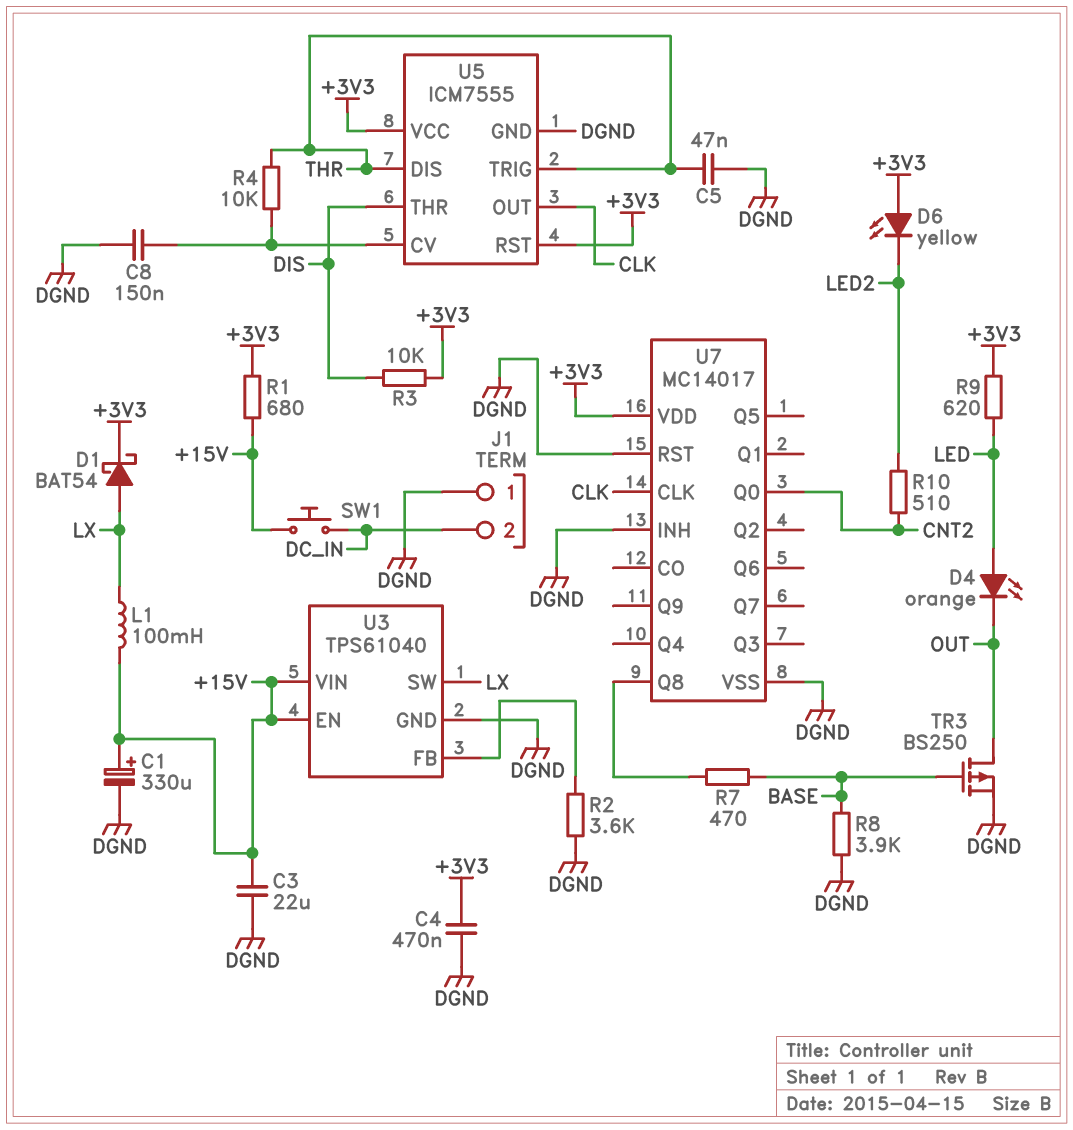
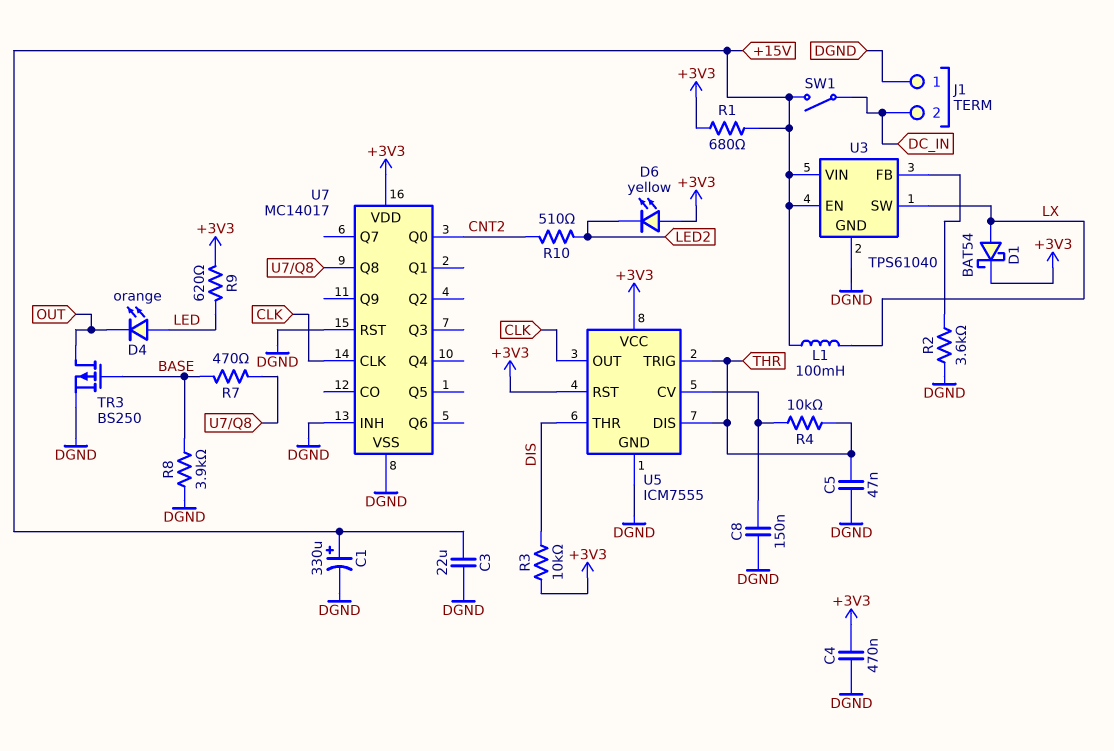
SW1: button (+15V, DC_IN) -> switch (+15V, DC_IN)

